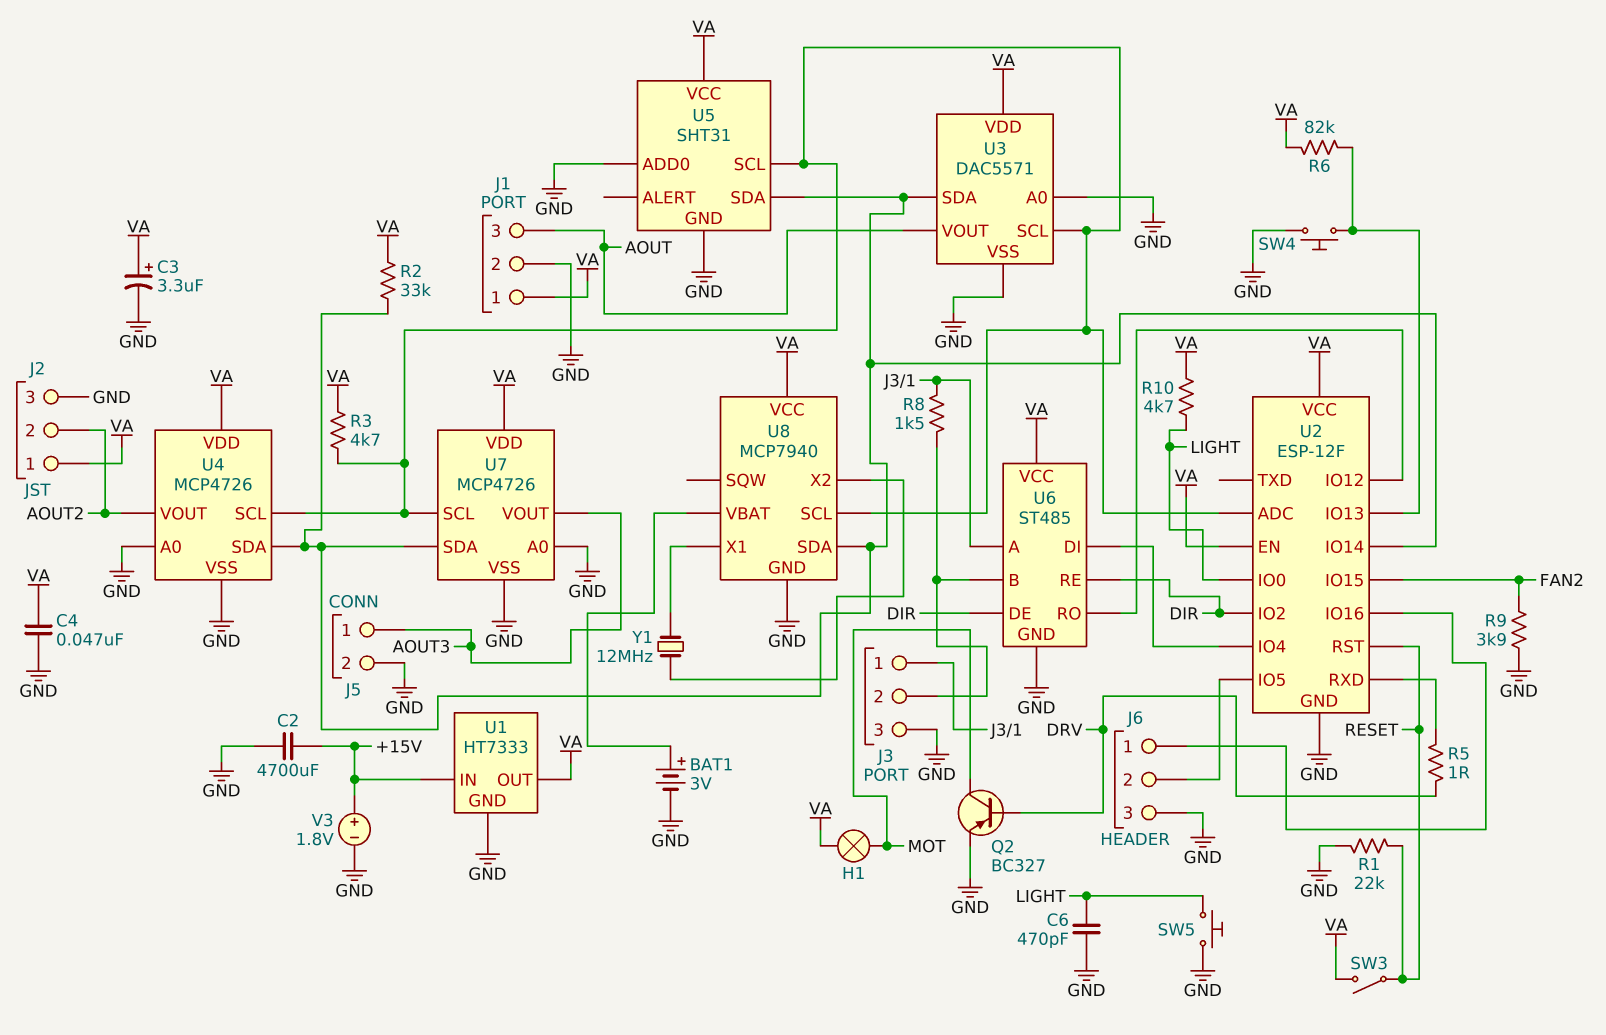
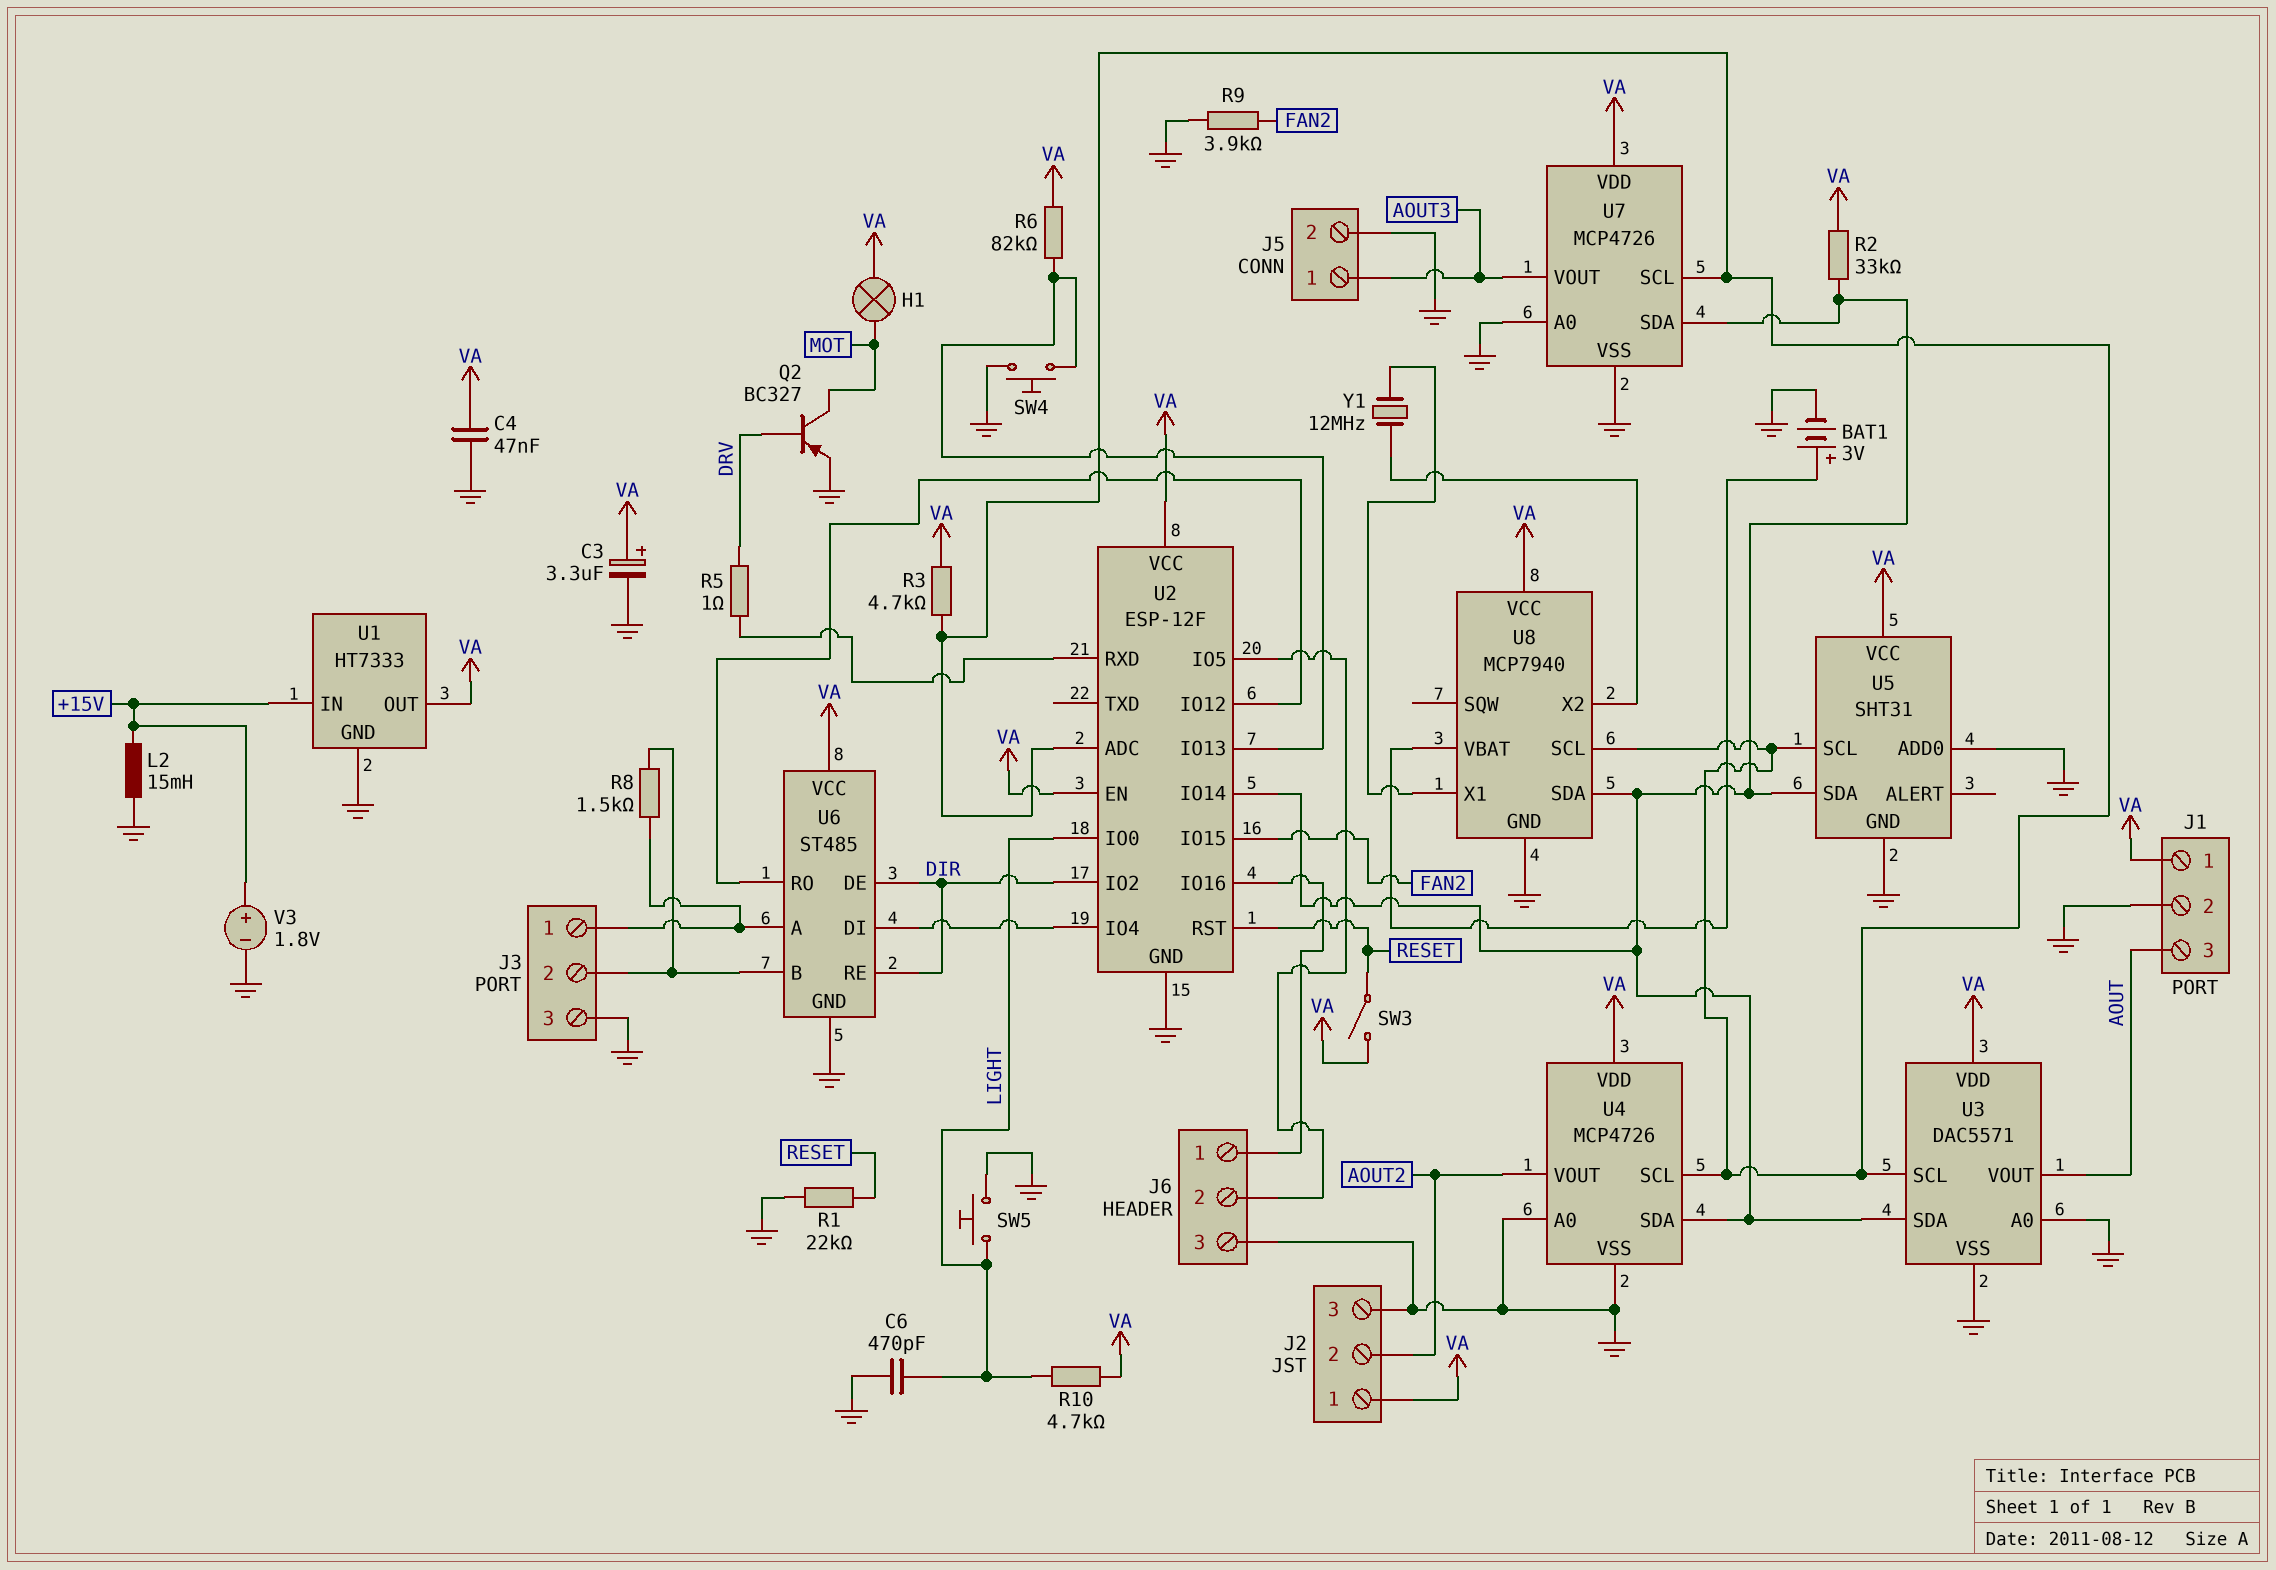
C2: 4700uF (+15V, GND) -> none
L2: none -> 15mH (+15V, GND)

